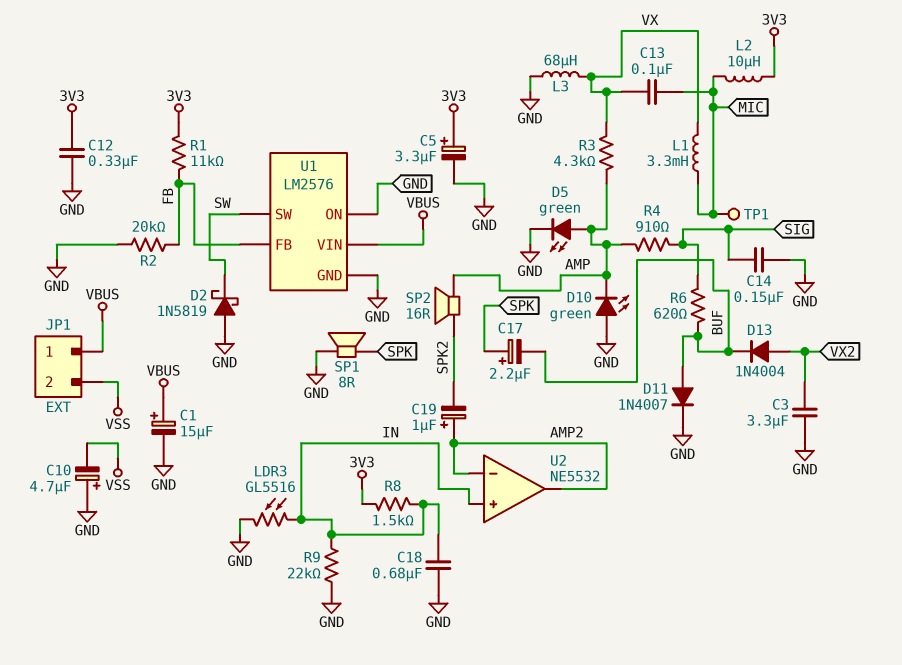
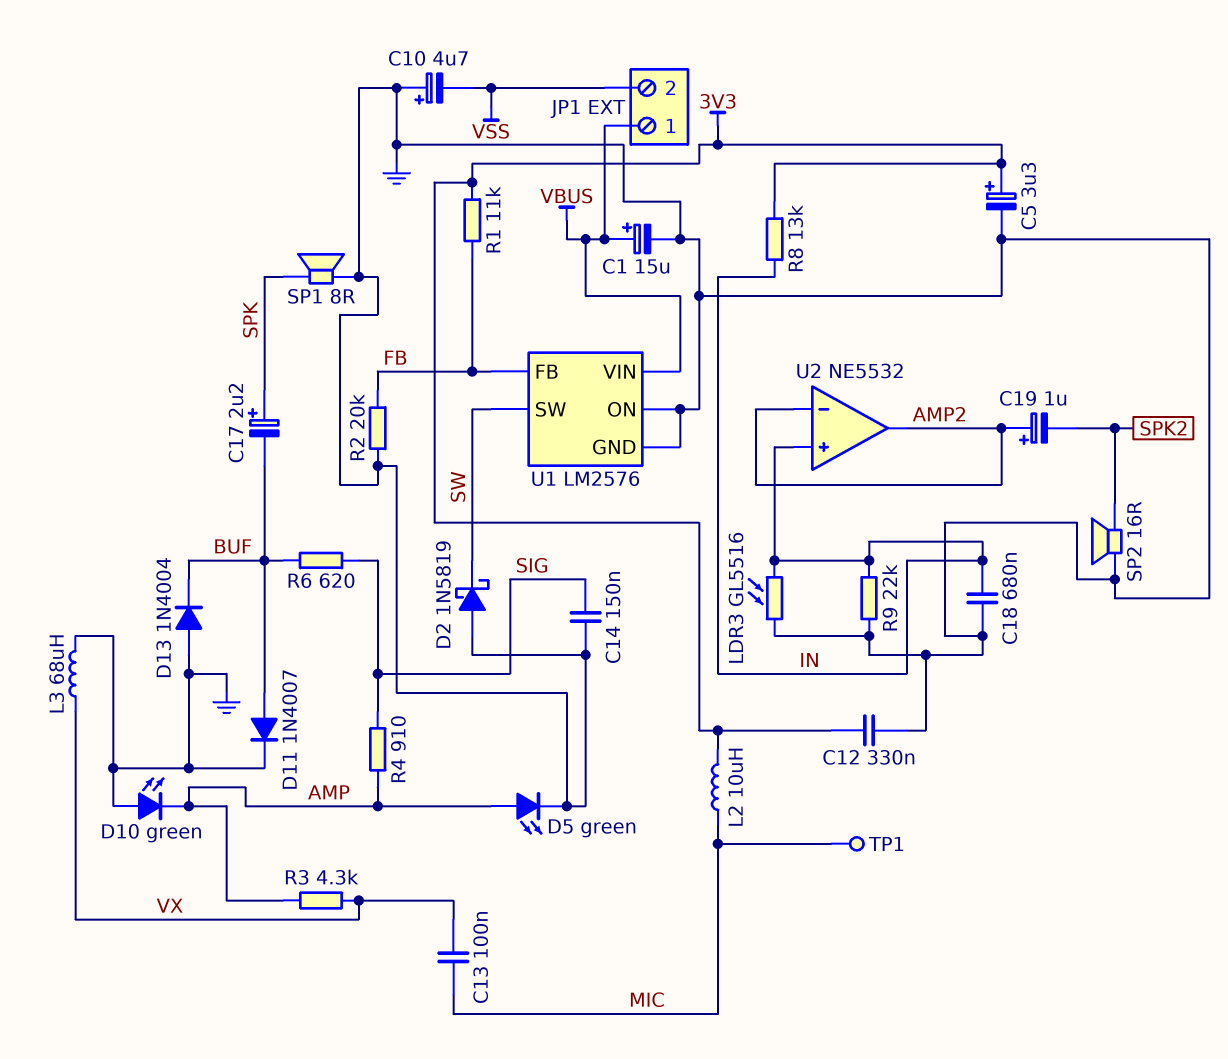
C3: 3.3uF (GND, VX2) -> none
D13: diode 1N4004 (A VX2, K BUF) -> diode 1N4004 (A GND, K BUF)
L1: 3.3mH (MIC, VX) -> none
R8: 1.5k (3V3, IN) -> 13k (3V3, IN)
SP2: speaker 16R (AMP, SPK2) -> speaker 16R (GND, SPK2)

